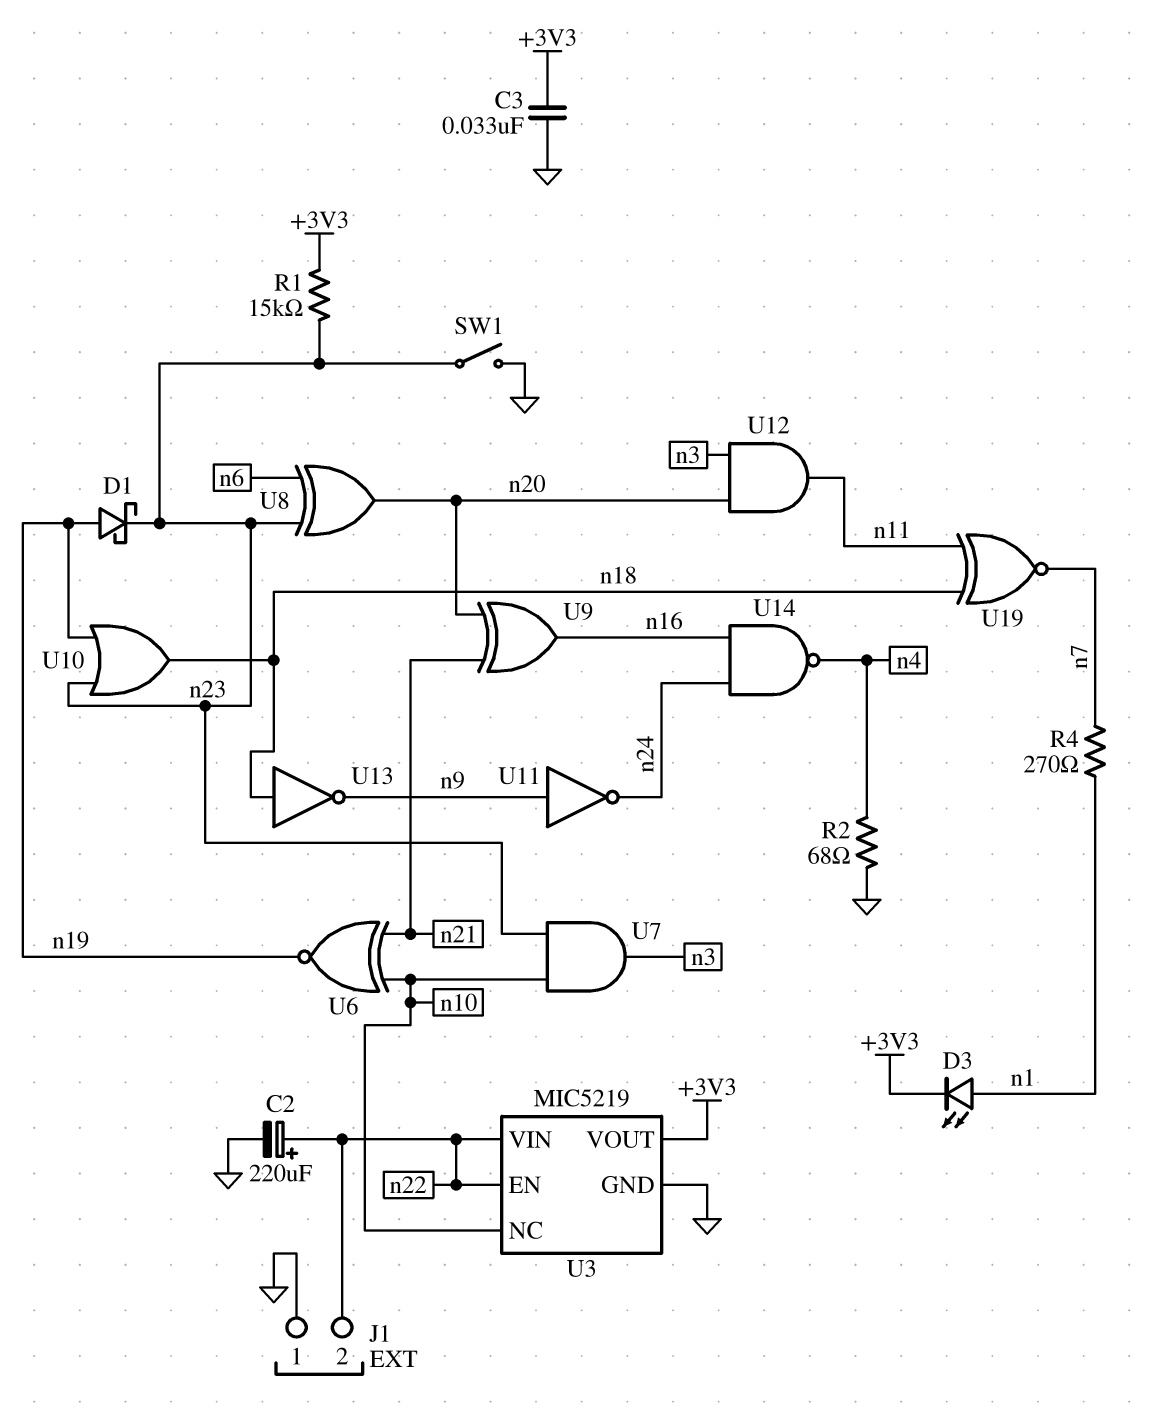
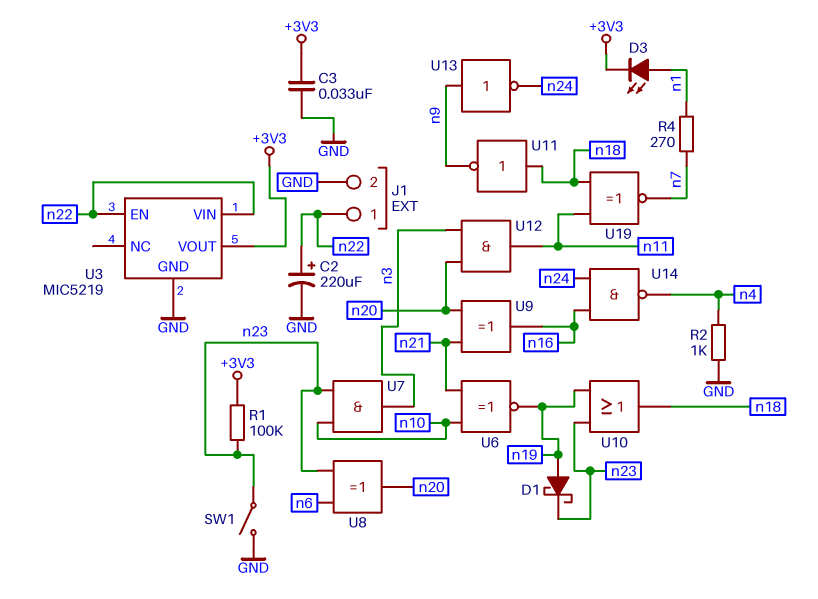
J1 pin 1: GND -> n22
J1 pin 2: n22 -> GND
R1: 15k (+3V3, n23) -> 100k (+3V3, n23)
R2: 68 (GND, n4) -> 1k (GND, n4)
U3 pin NC: n10 -> none
U11: NOT (in n9, out n24) -> NOT (in n18, out n9)
U13: NOT (in n18, out n9) -> NOT (in n9, out n24)

